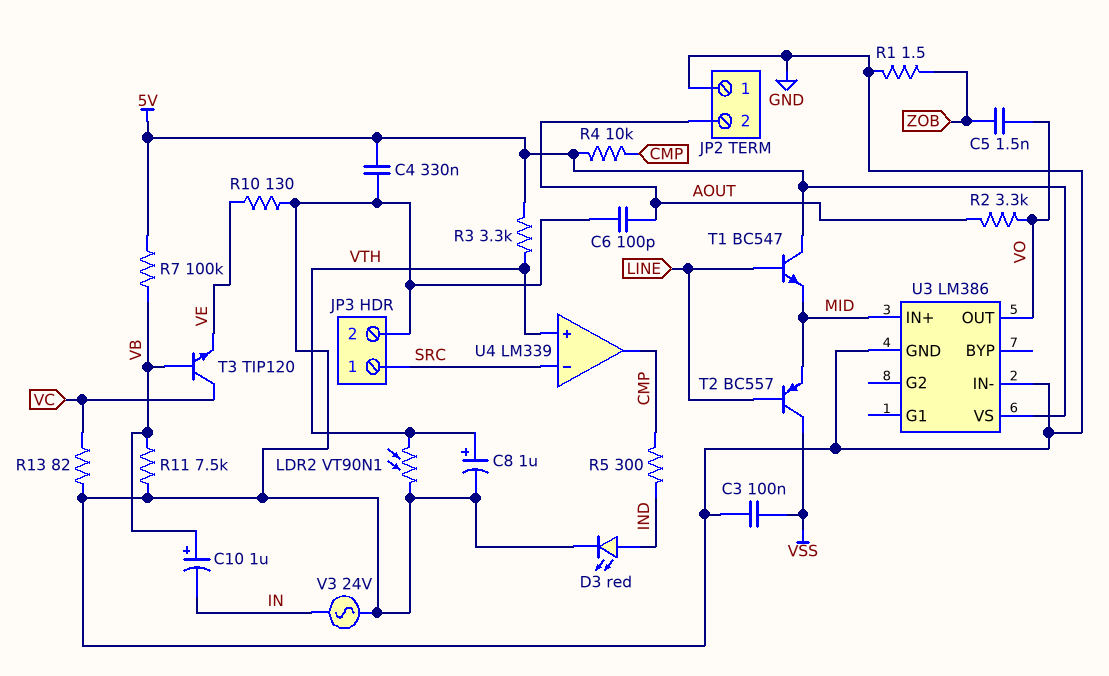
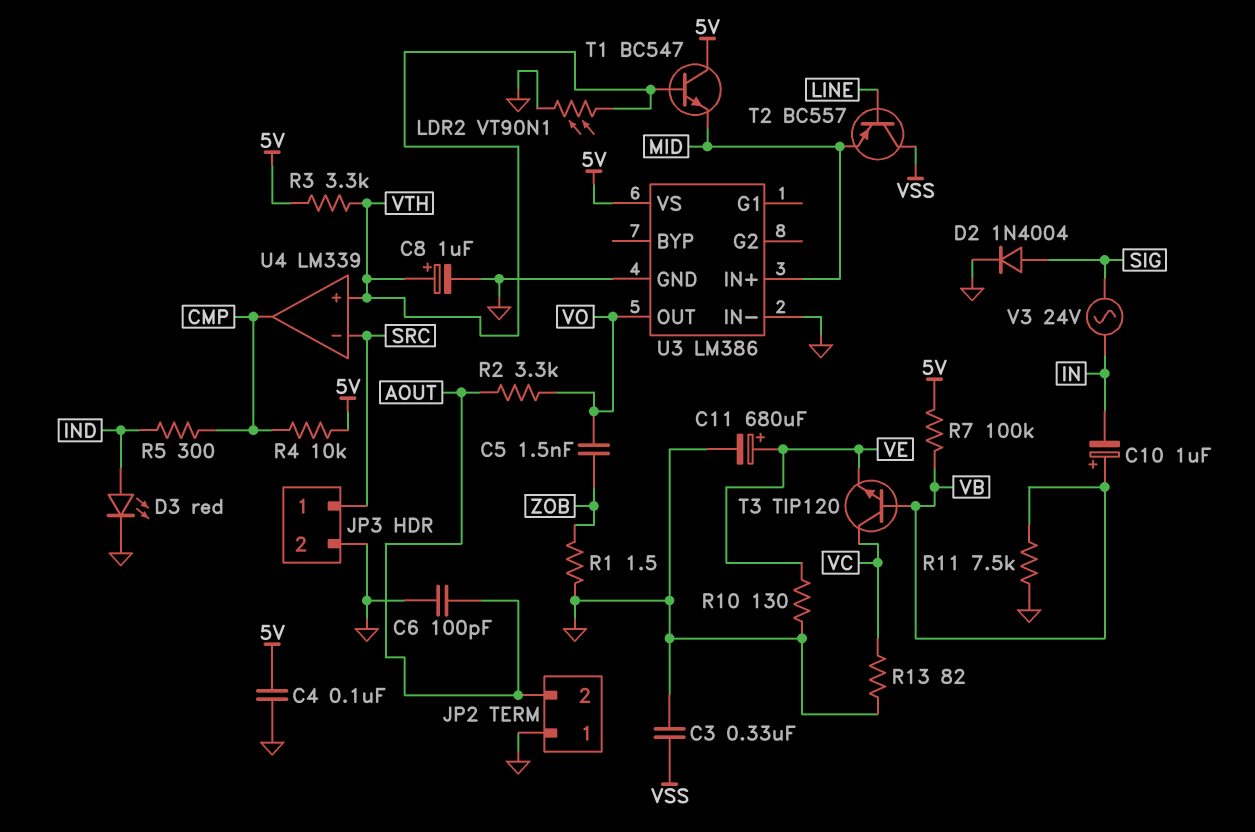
C3: 100nF (GND, VSS) -> 330nF (GND, VSS)
C4: 330nF (5V, GND) -> 100nF (5V, GND)
C11: none -> 680uF (plus VE, minus GND)
D2: none -> diode 1N4004 (A SIG, K GND)
T1: NPN BC547 (B LINE, C 5V, E MID) -> NPN BC547 (B VTH, C 5V, E MID)
V3: AC 24V (GND, IN) -> AC 24V (IN, SIG)

